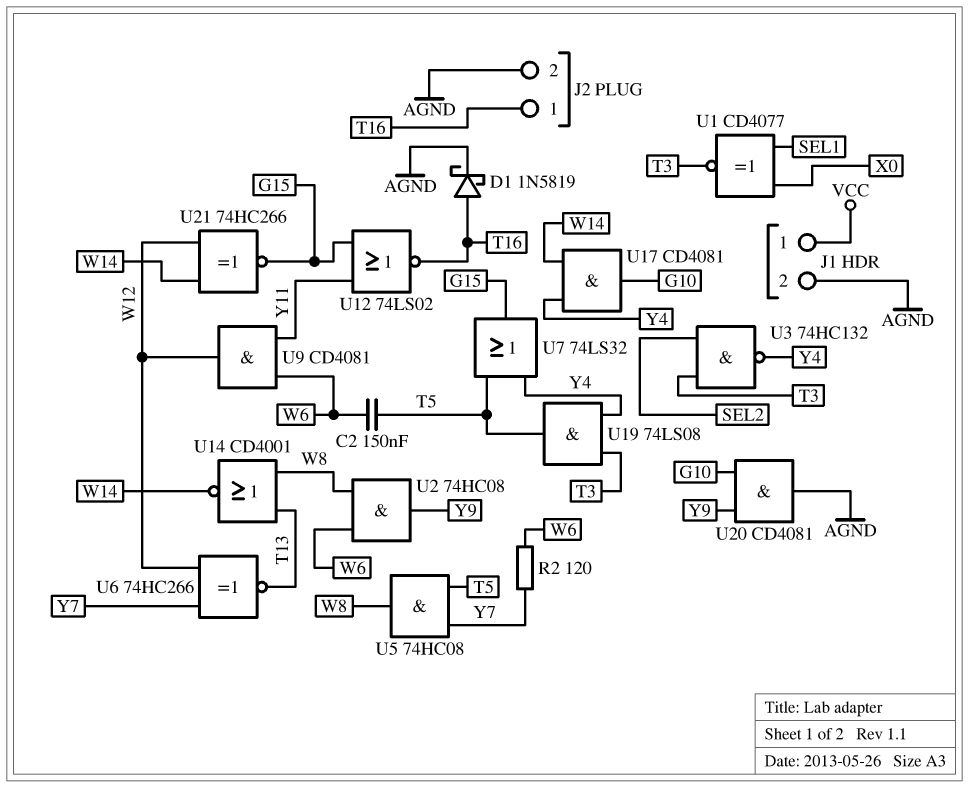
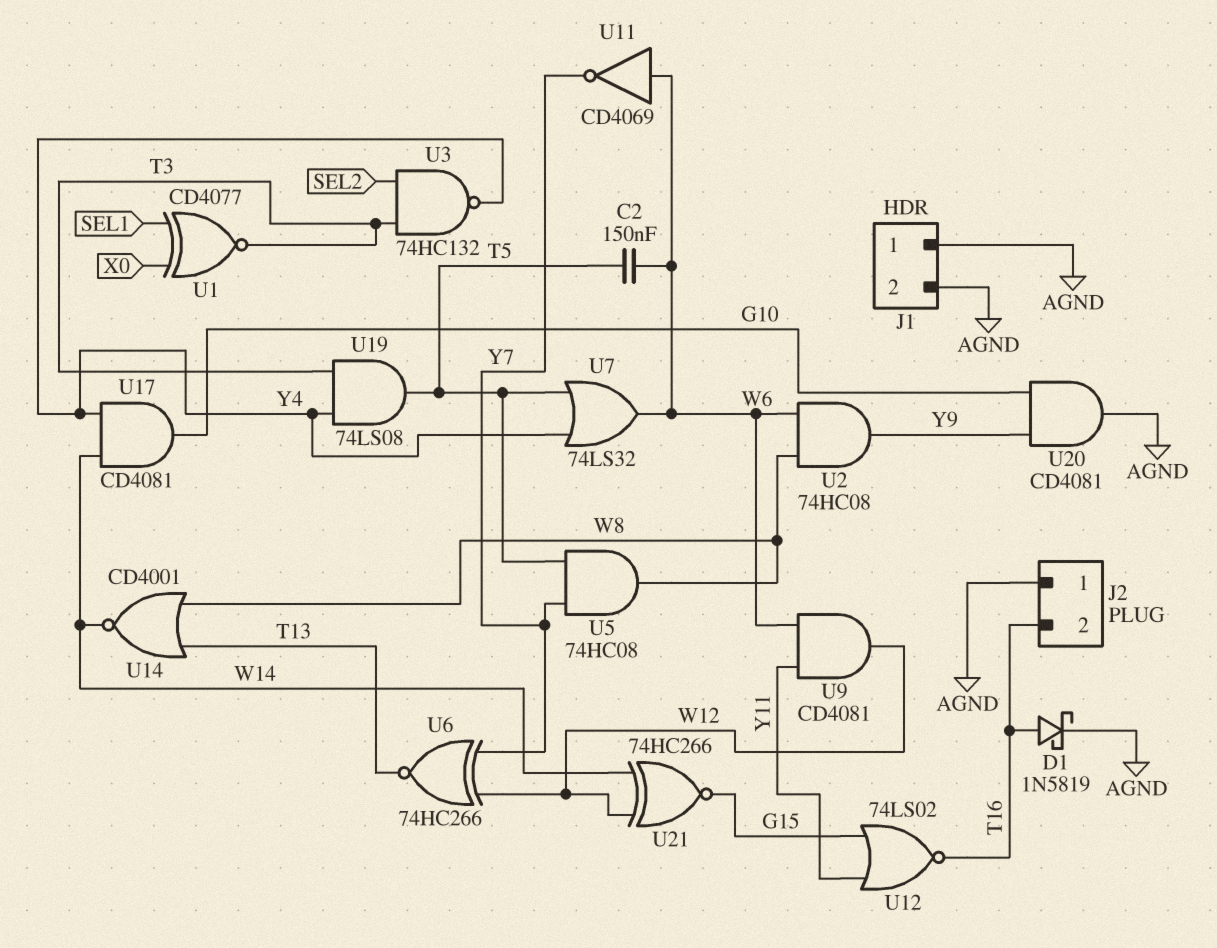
J1 pin 1: VCC -> AGND
J2 pin 1: T16 -> AGND
J2 pin 2: AGND -> T16
R2: 120 (W6, Y7) -> none
U7: OR 74LS32 (in T5, in Y4, out G15) -> OR 74LS32 (in T5, in Y4, out W6)
U11: none -> NOT CD4069 (in W6, out Y7)

